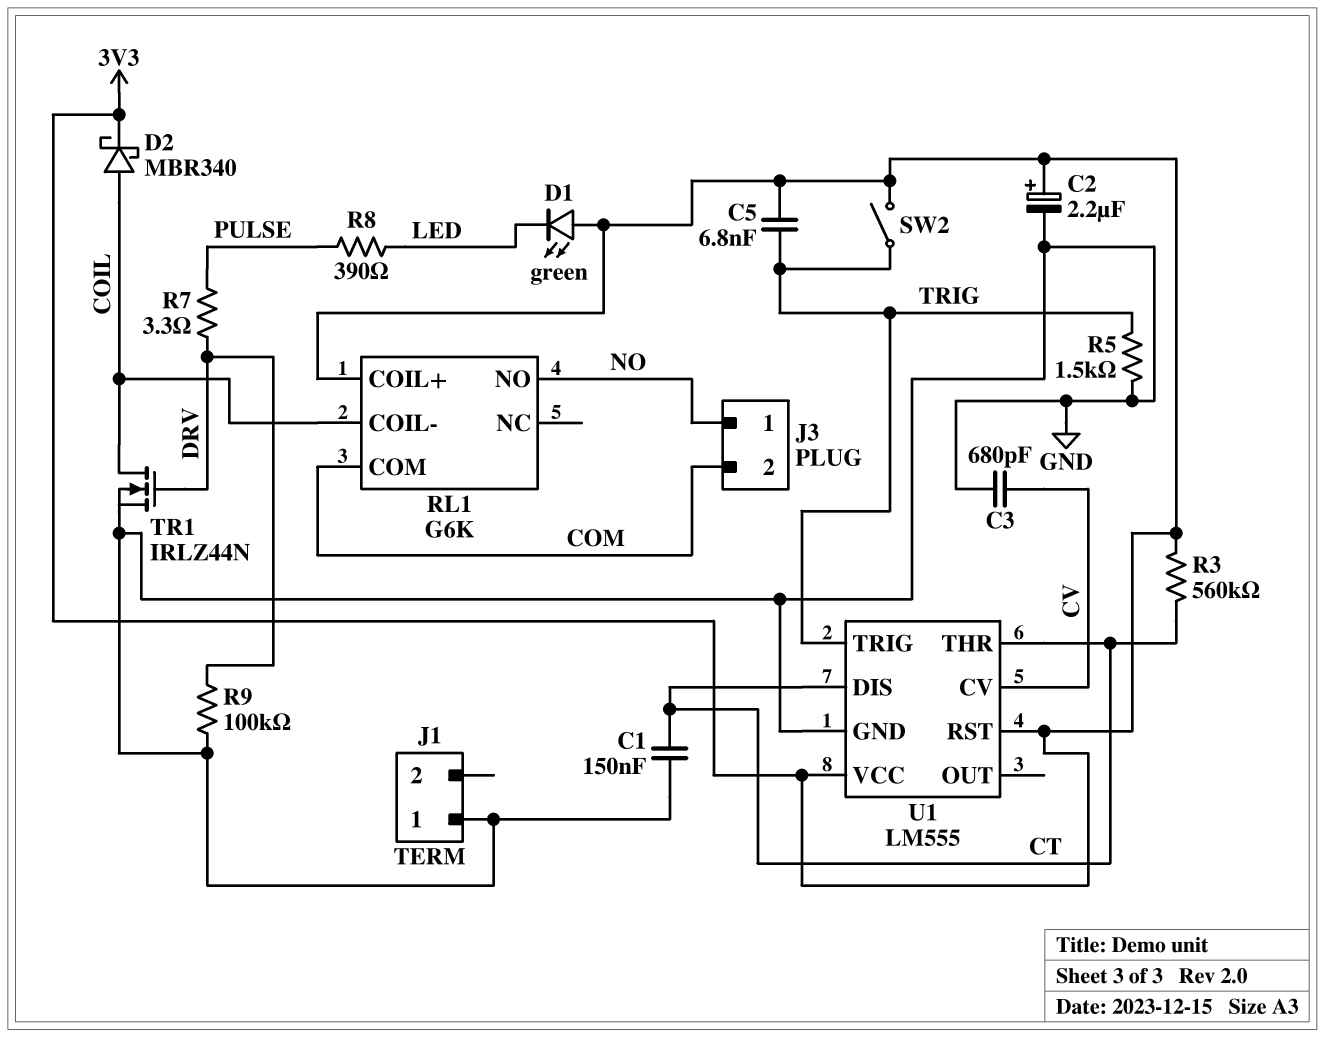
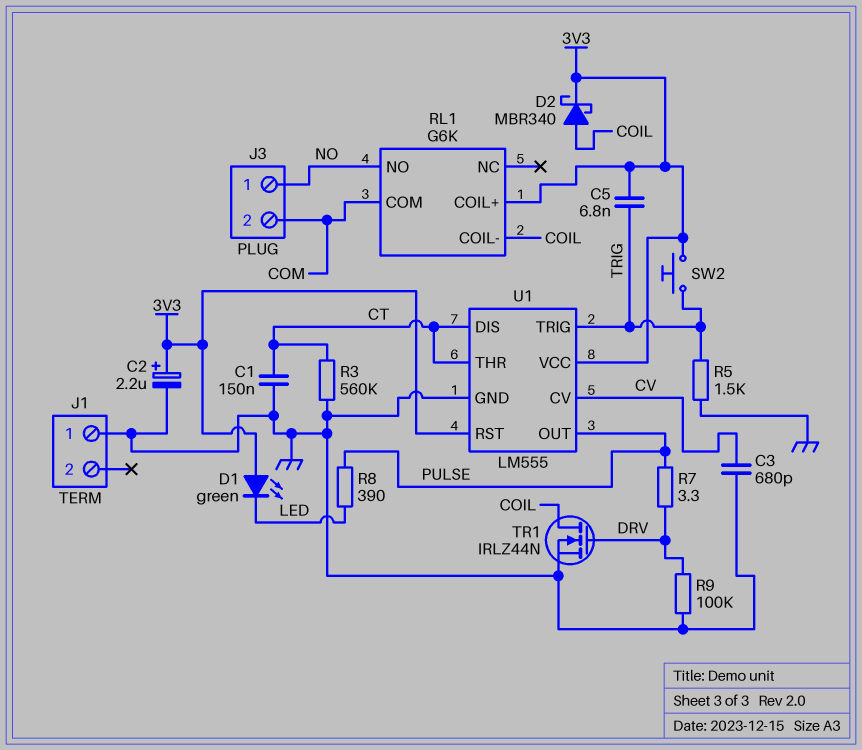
R3: 560k (3V3, CT) -> 560k (CT, GND)
SW2: switch (3V3, TRIG) -> button (3V3, TRIG)
U1 pin OUT: none -> PULSE

